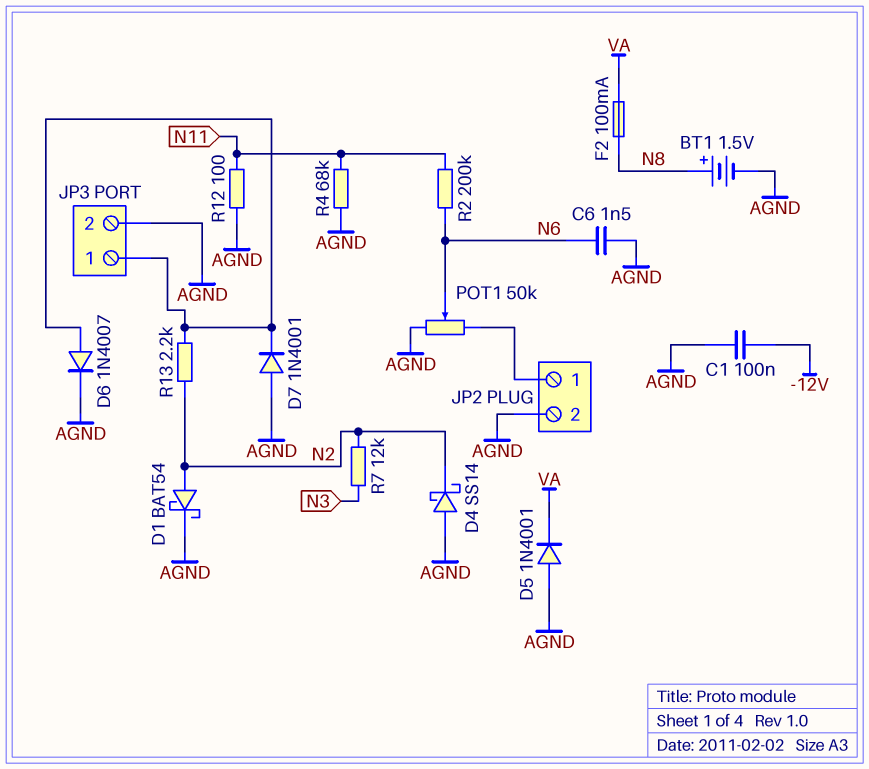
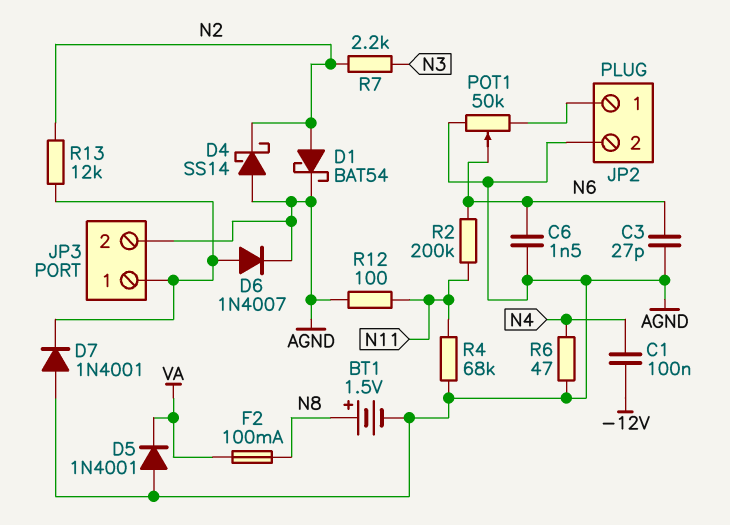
C1: 100nF (-12V, AGND) -> 100nF (-12V, N4)
C3: none -> 27pF (AGND, N6)
R6: none -> 47 (AGND, N4)
R7: 12k (N2, N3) -> 2.2k (N2, N3)
R13: 2.2k (JP3/1, N2) -> 12k (JP3/1, N2)

